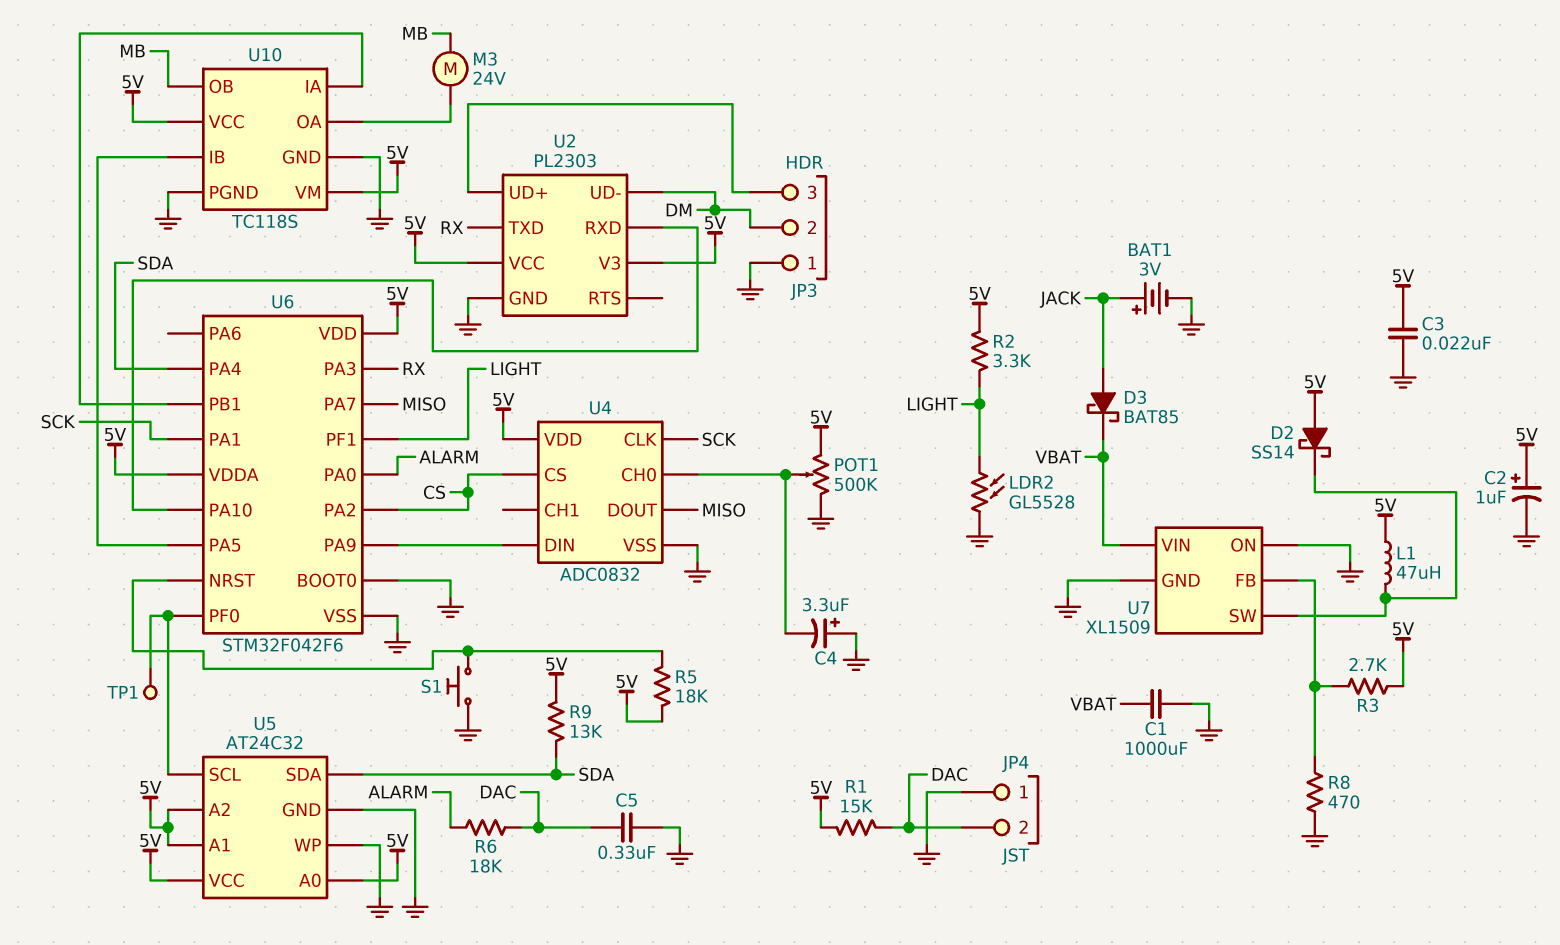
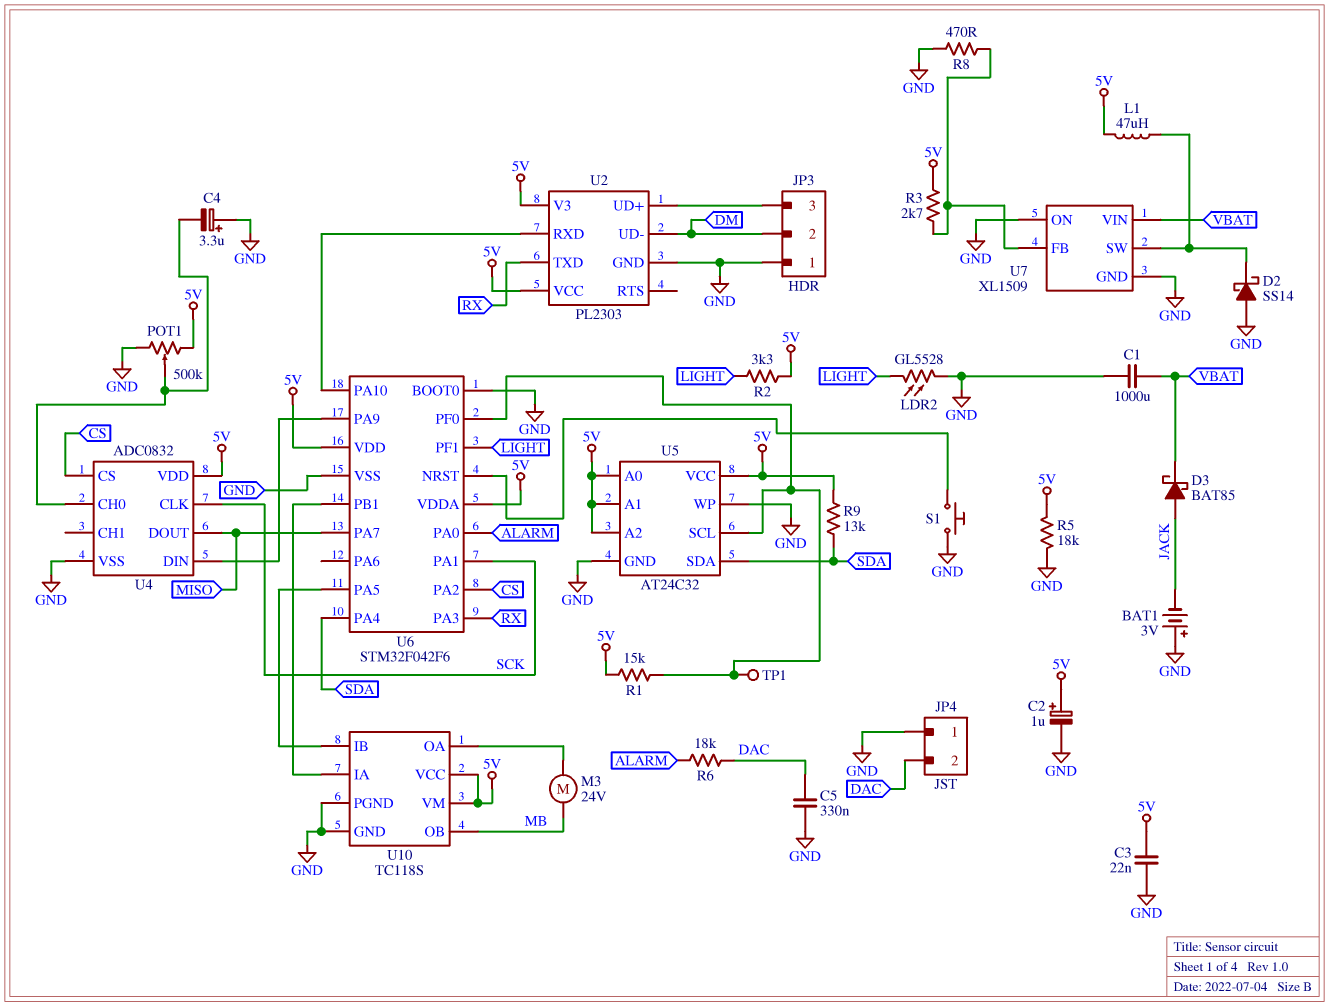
BAT1: 3V (plus JACK, minus GND) -> 3V (plus GND, minus JACK)
D2: schottky SS14 (A 5V, K U7/SW) -> schottky SS14 (A GND, K U7/SW)
R1: 15k (5V, DAC) -> 15k (5V, U5/SCL)
R5: 18k (5V, U6/NRST) -> 18k (5V, GND)

